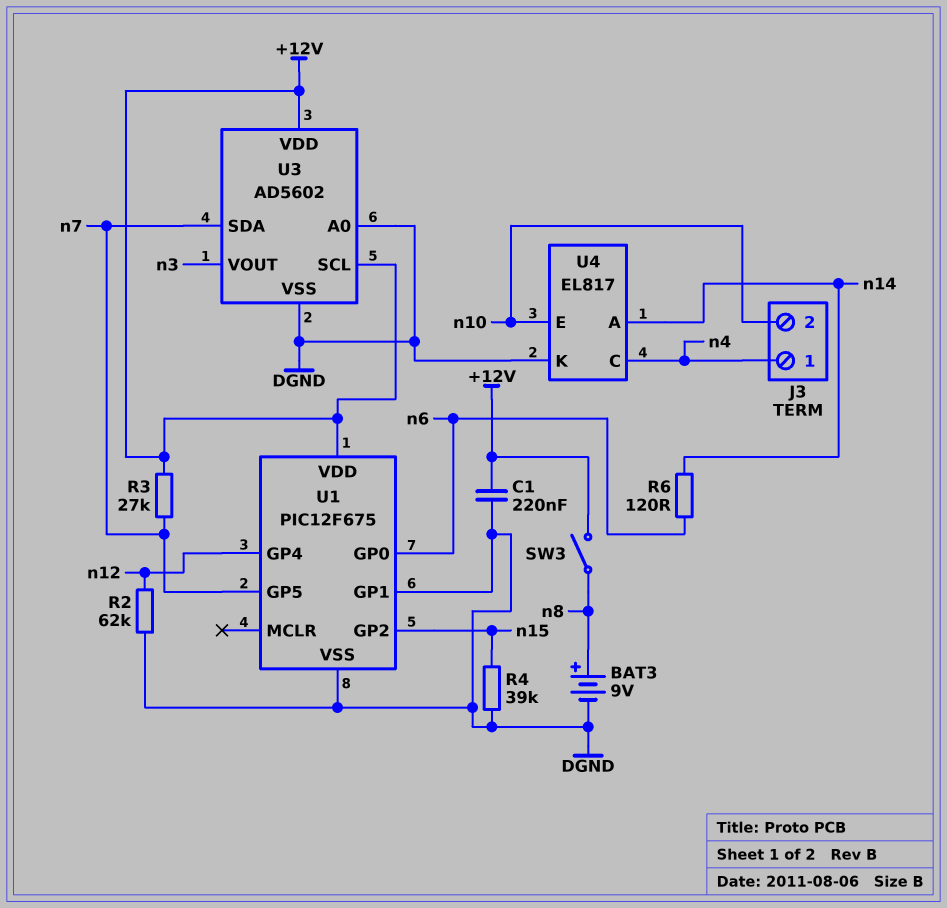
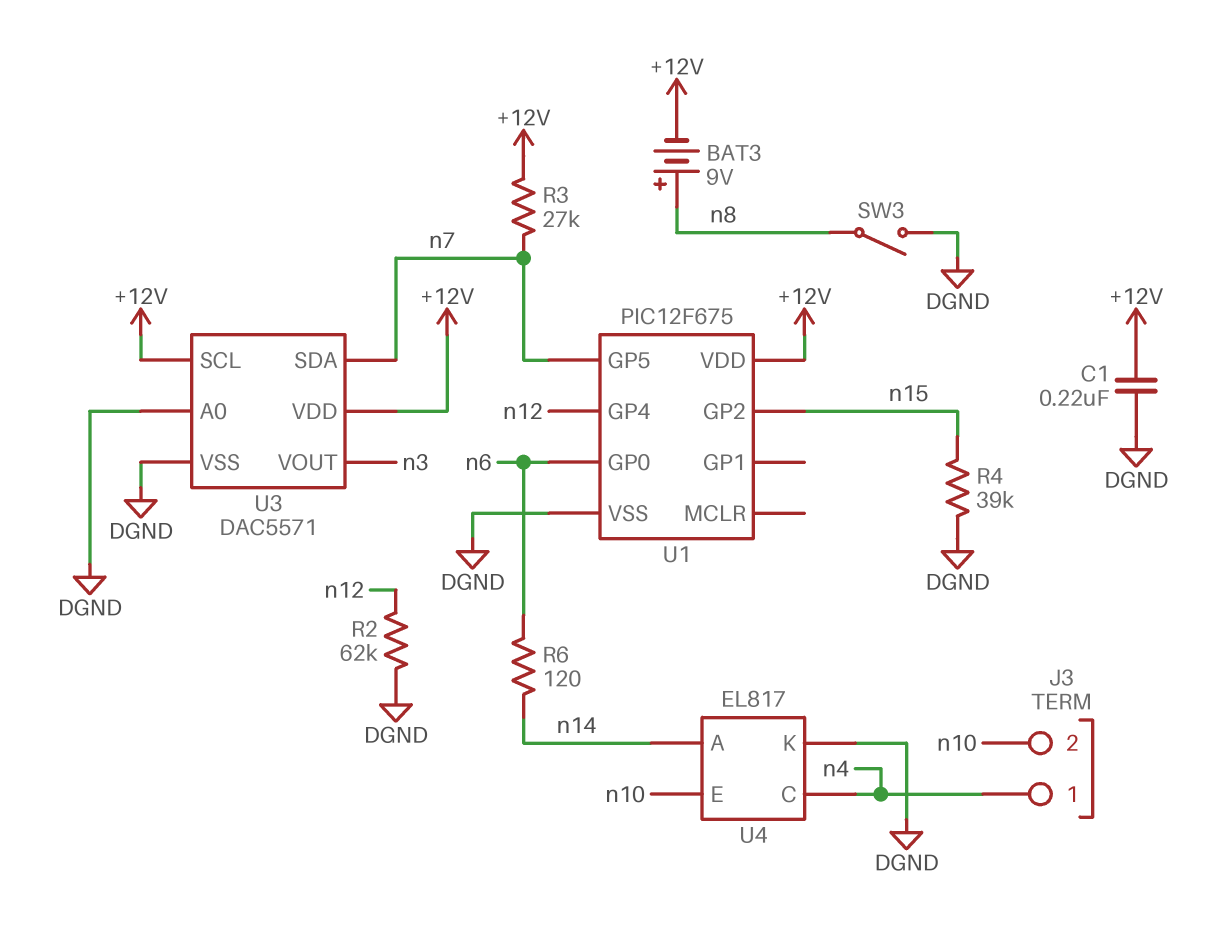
BAT3: 9V (plus n8, minus DGND) -> 9V (plus n8, minus +12V)
SW3: switch (+12V, n8) -> switch (DGND, n8)
U1 pin GP1: DGND -> none
U3: AD5602 -> DAC5571

